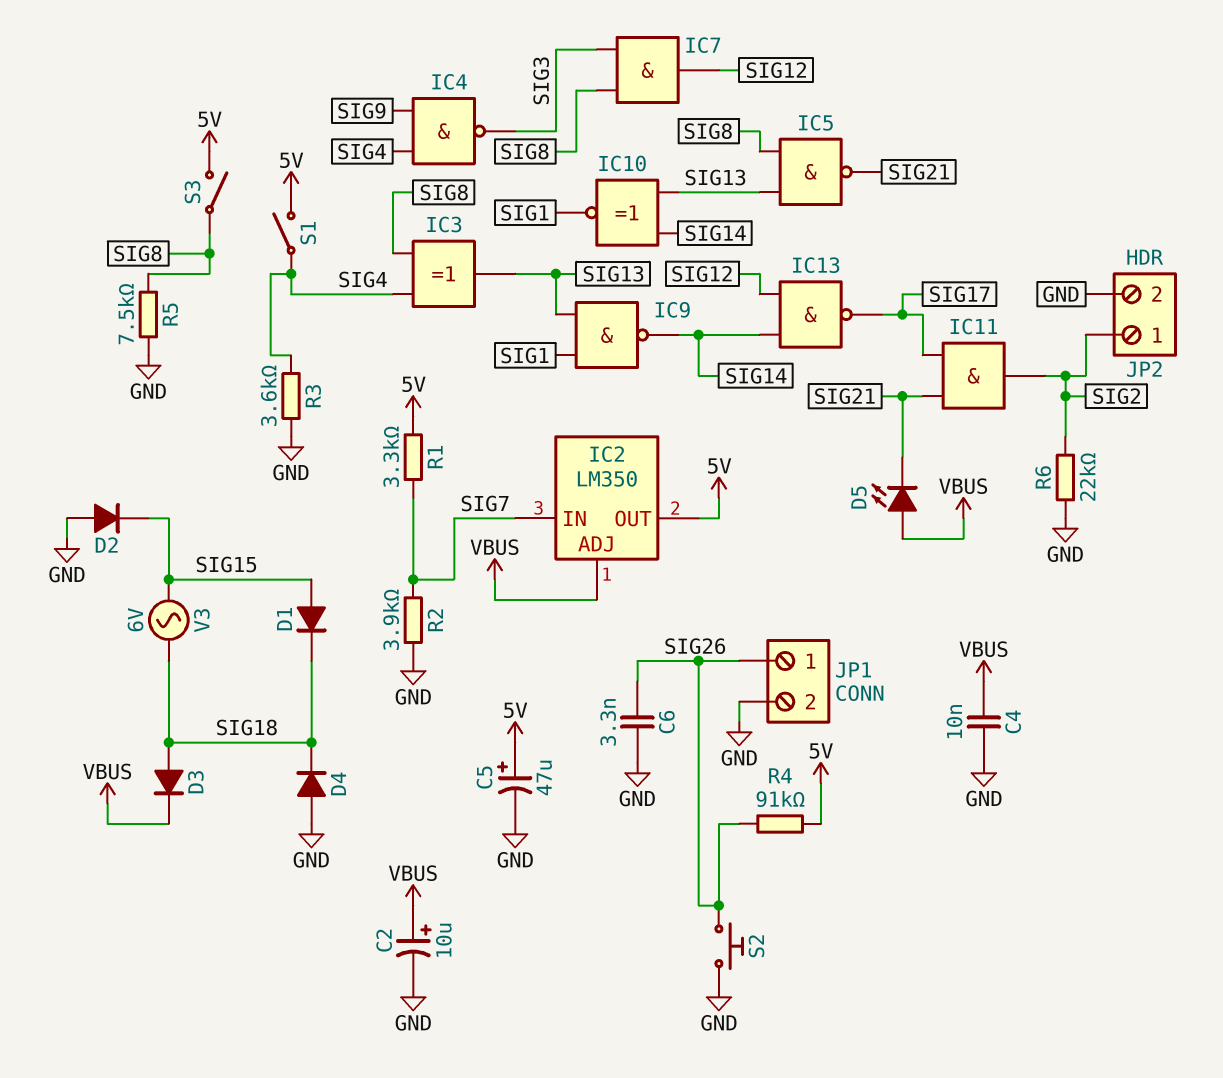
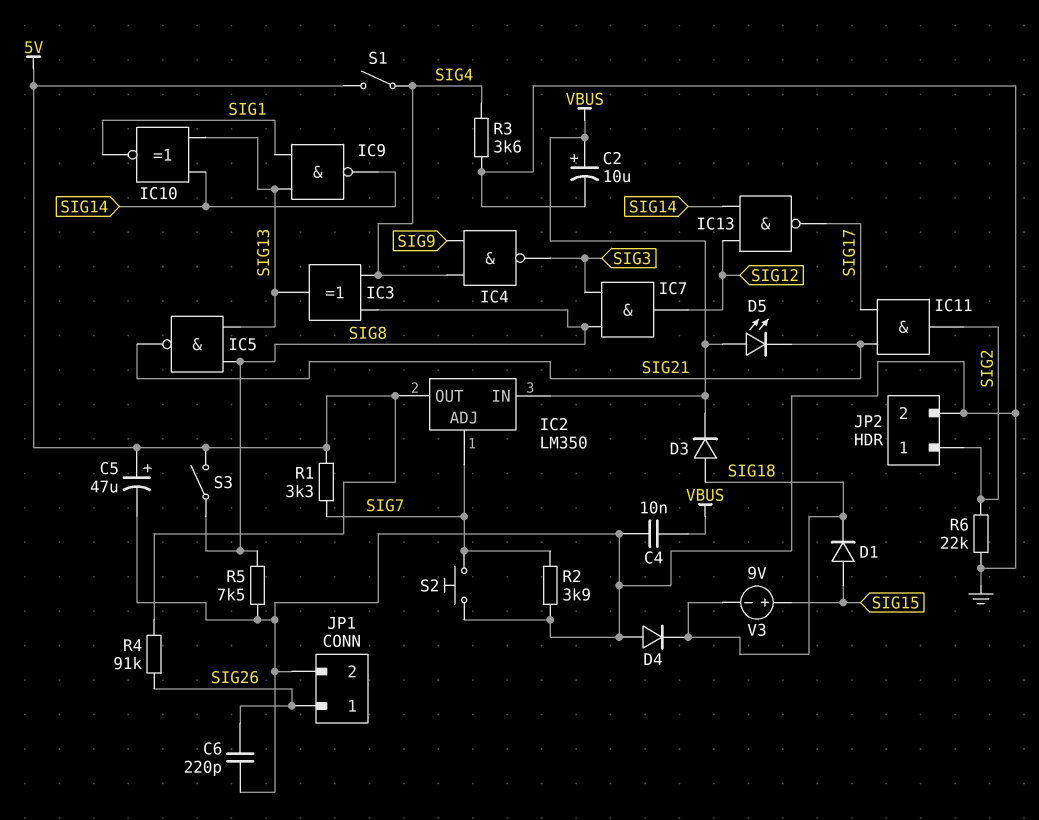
C6: 3.3nF (GND, SIG26) -> 220pF (GND, SIG26)
D2: diode (A GND, K SIG15) -> none
IC2 pin ADJ: VBUS -> SIG7
IC2 pin IN: SIG7 -> VBUS
S2: button (GND, SIG26) -> button (GND, SIG7)
V3: AC 6V (SIG15, SIG18) -> 9V (plus SIG15, minus SIG18)

